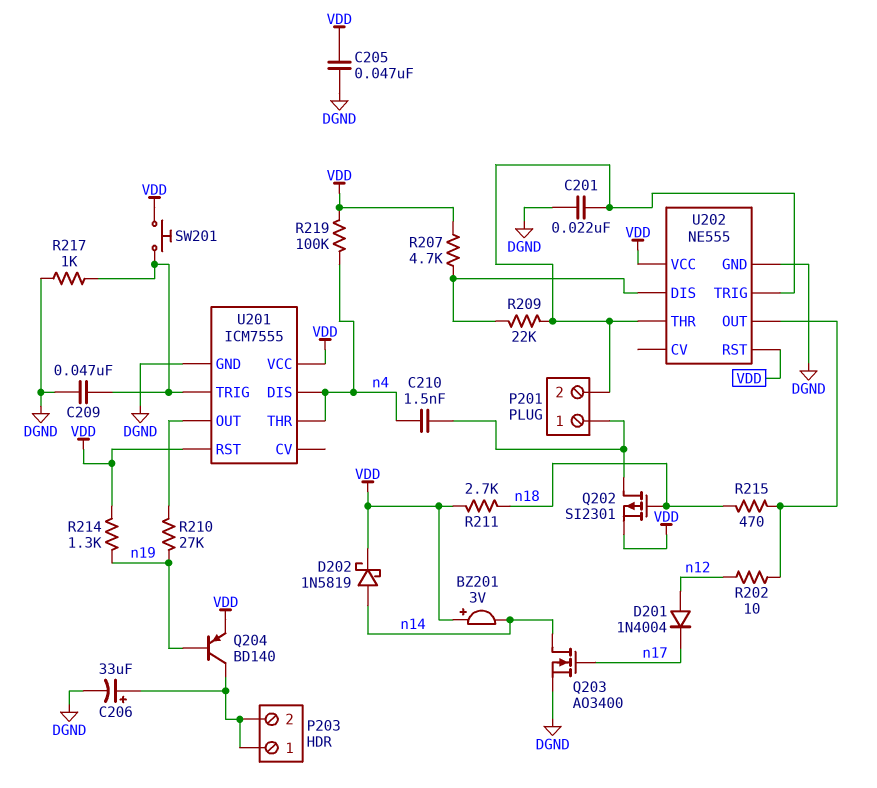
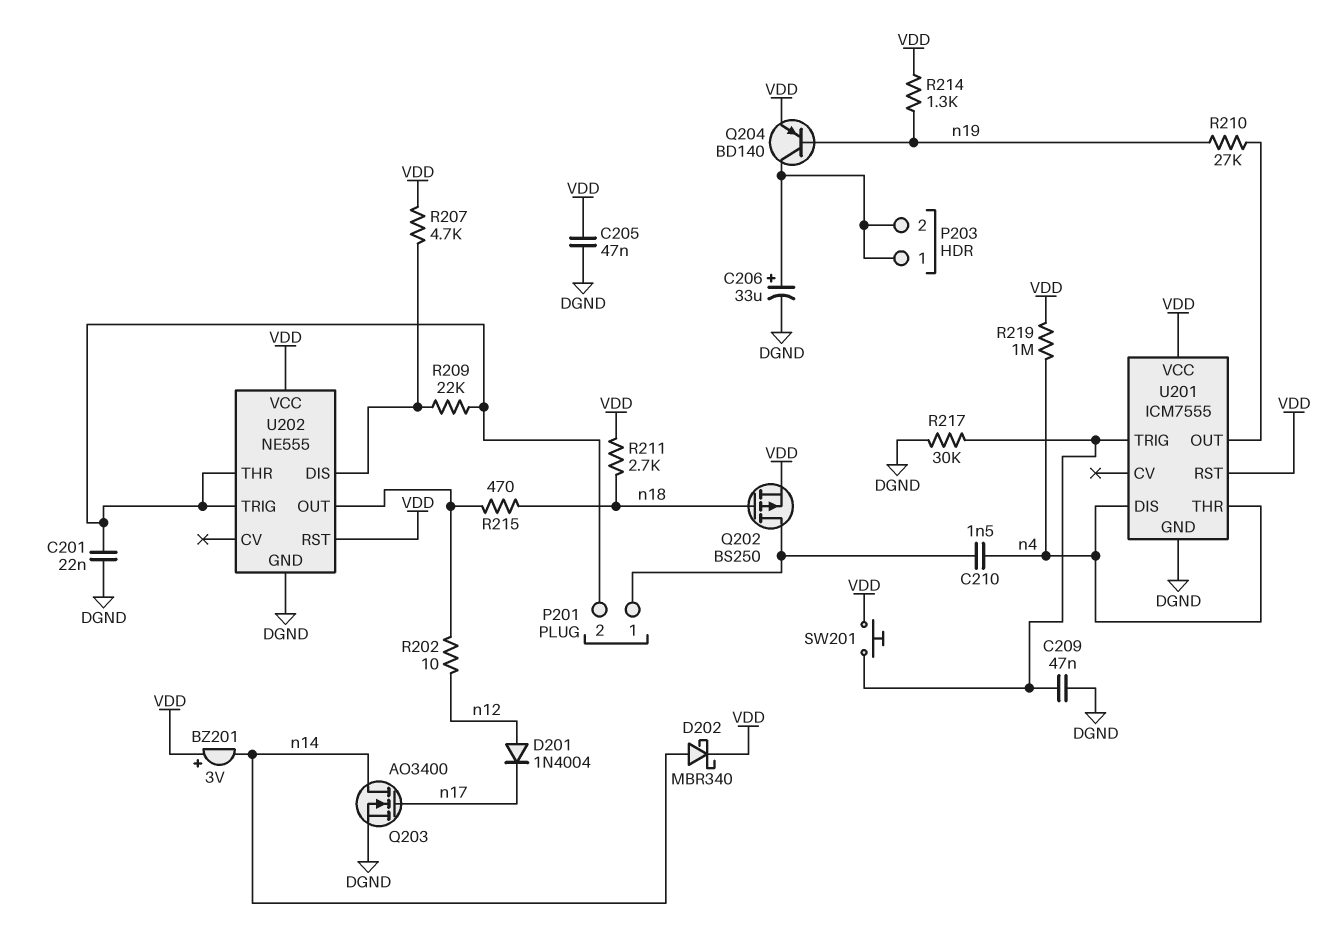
D202: schottky 1N5819 (A n14, K VDD) -> schottky MBR340 (A n14, K VDD)
Q202: PMOS SI2301 (G n18, D P201/1, S VDD) -> PMOS BS250 (G n18, D P201/1, S VDD)
R217: 1k (DGND, U201/TRIG) -> 30k (DGND, U201/TRIG)
R219: 100k (VDD, n4) -> 1M (VDD, n4)

